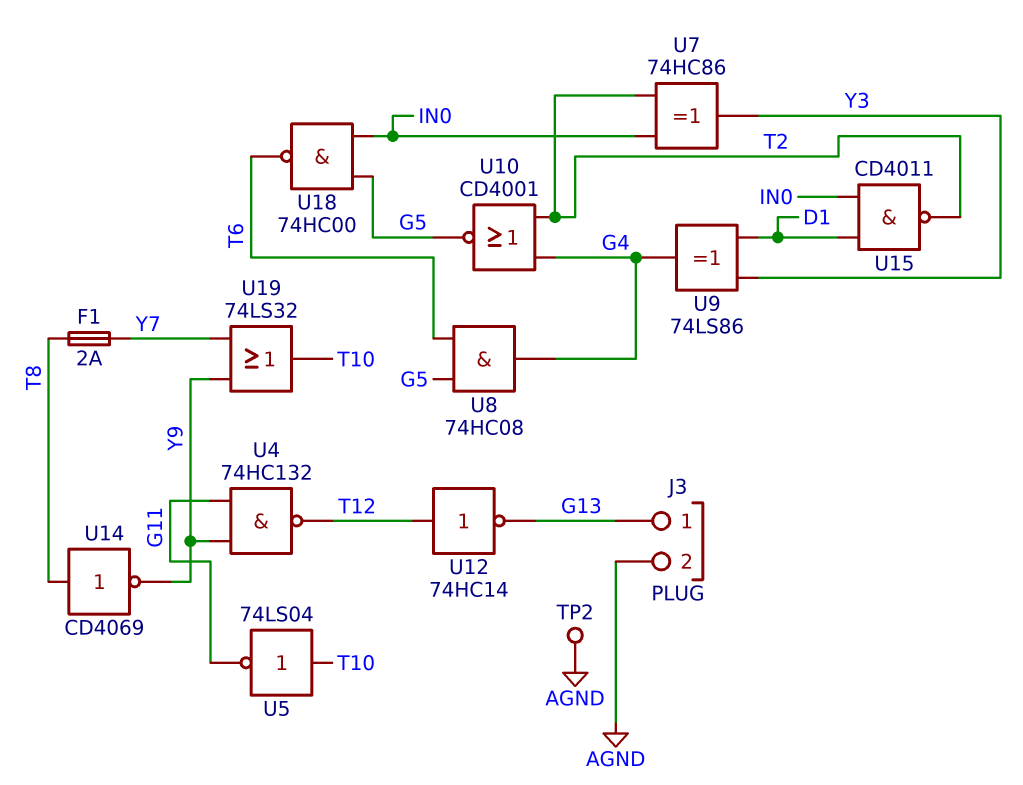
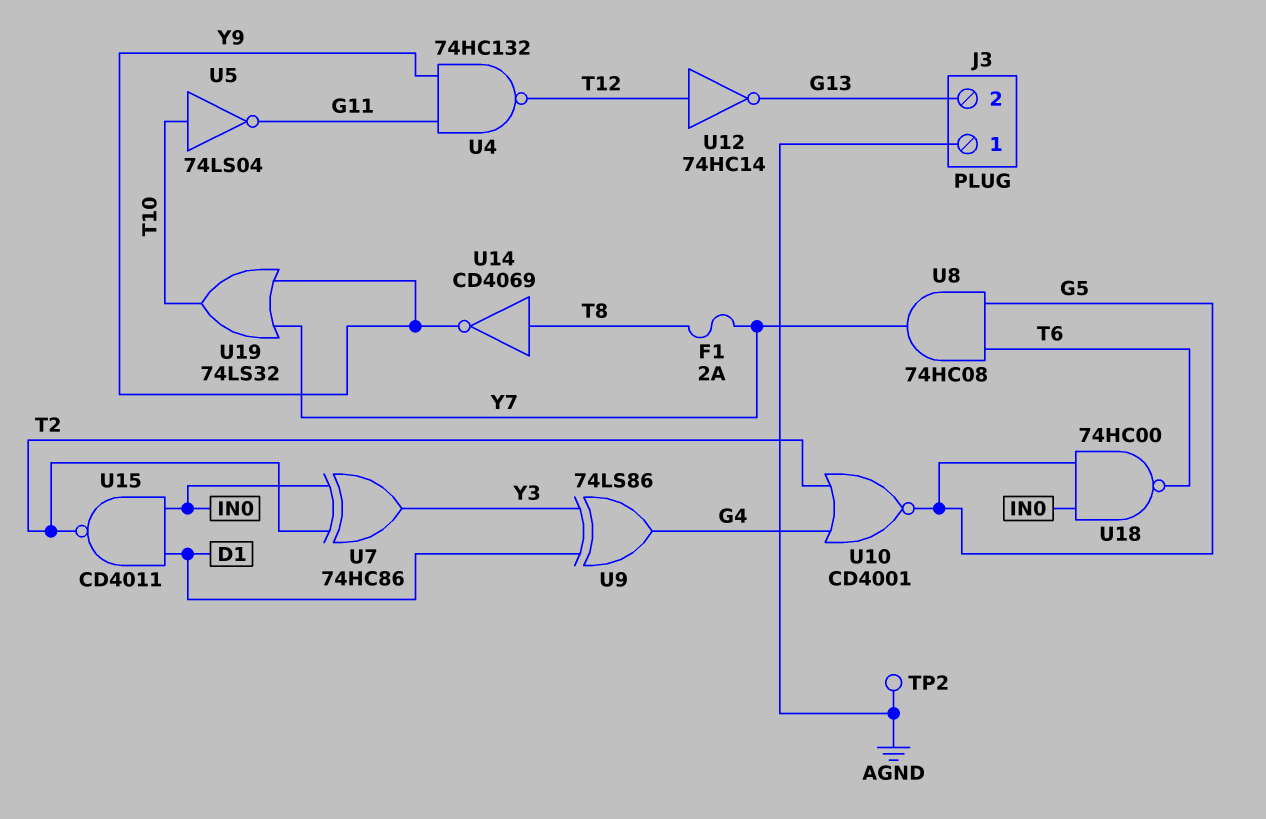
J3 pin 1: G13 -> AGND
J3 pin 2: AGND -> G13
U8: AND 74HC08 (in G5, in T6, out G4) -> AND 74HC08 (in G5, in T6, out Y7)

